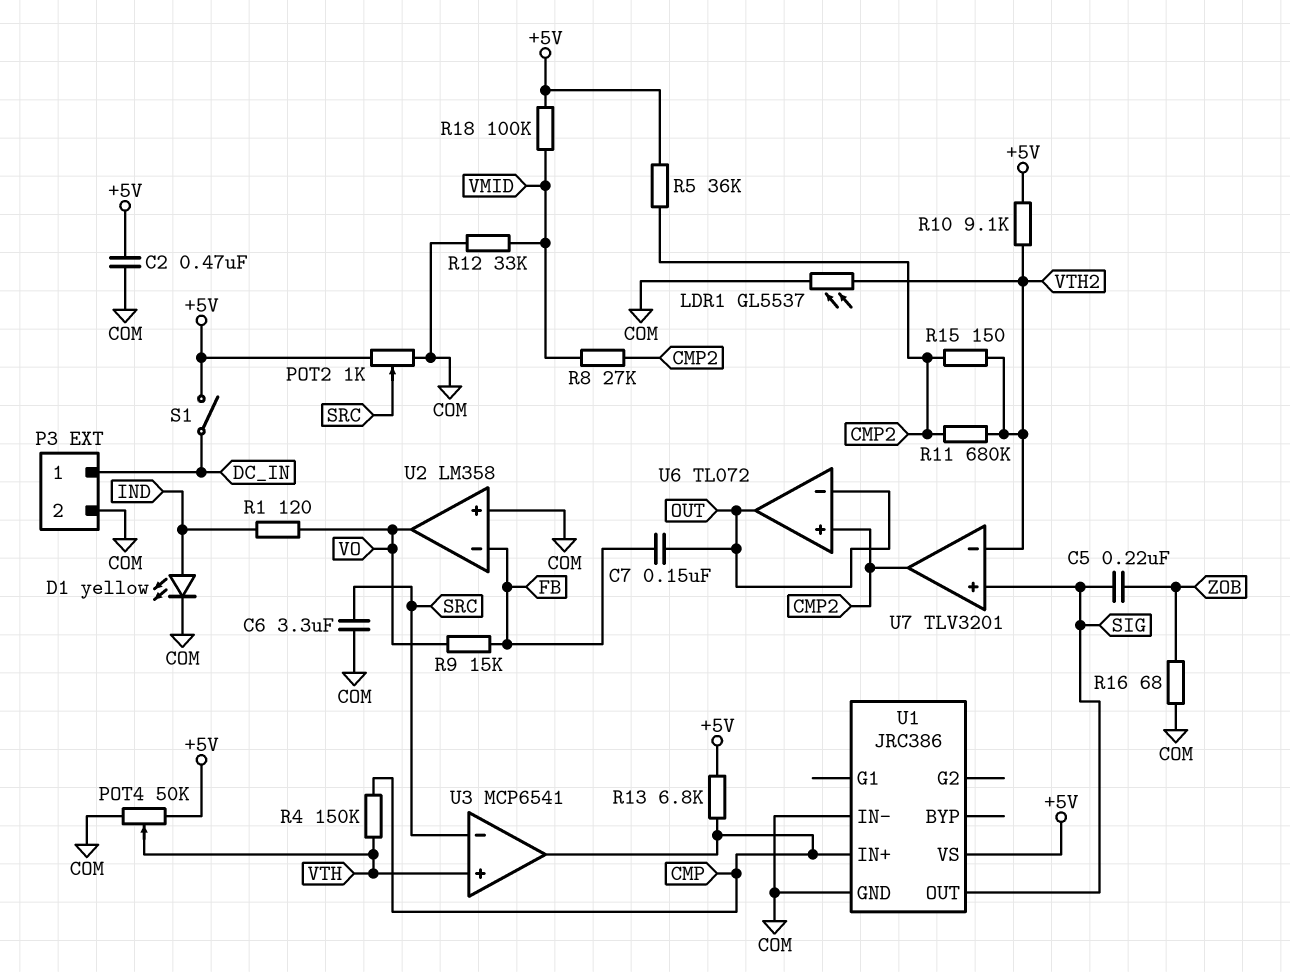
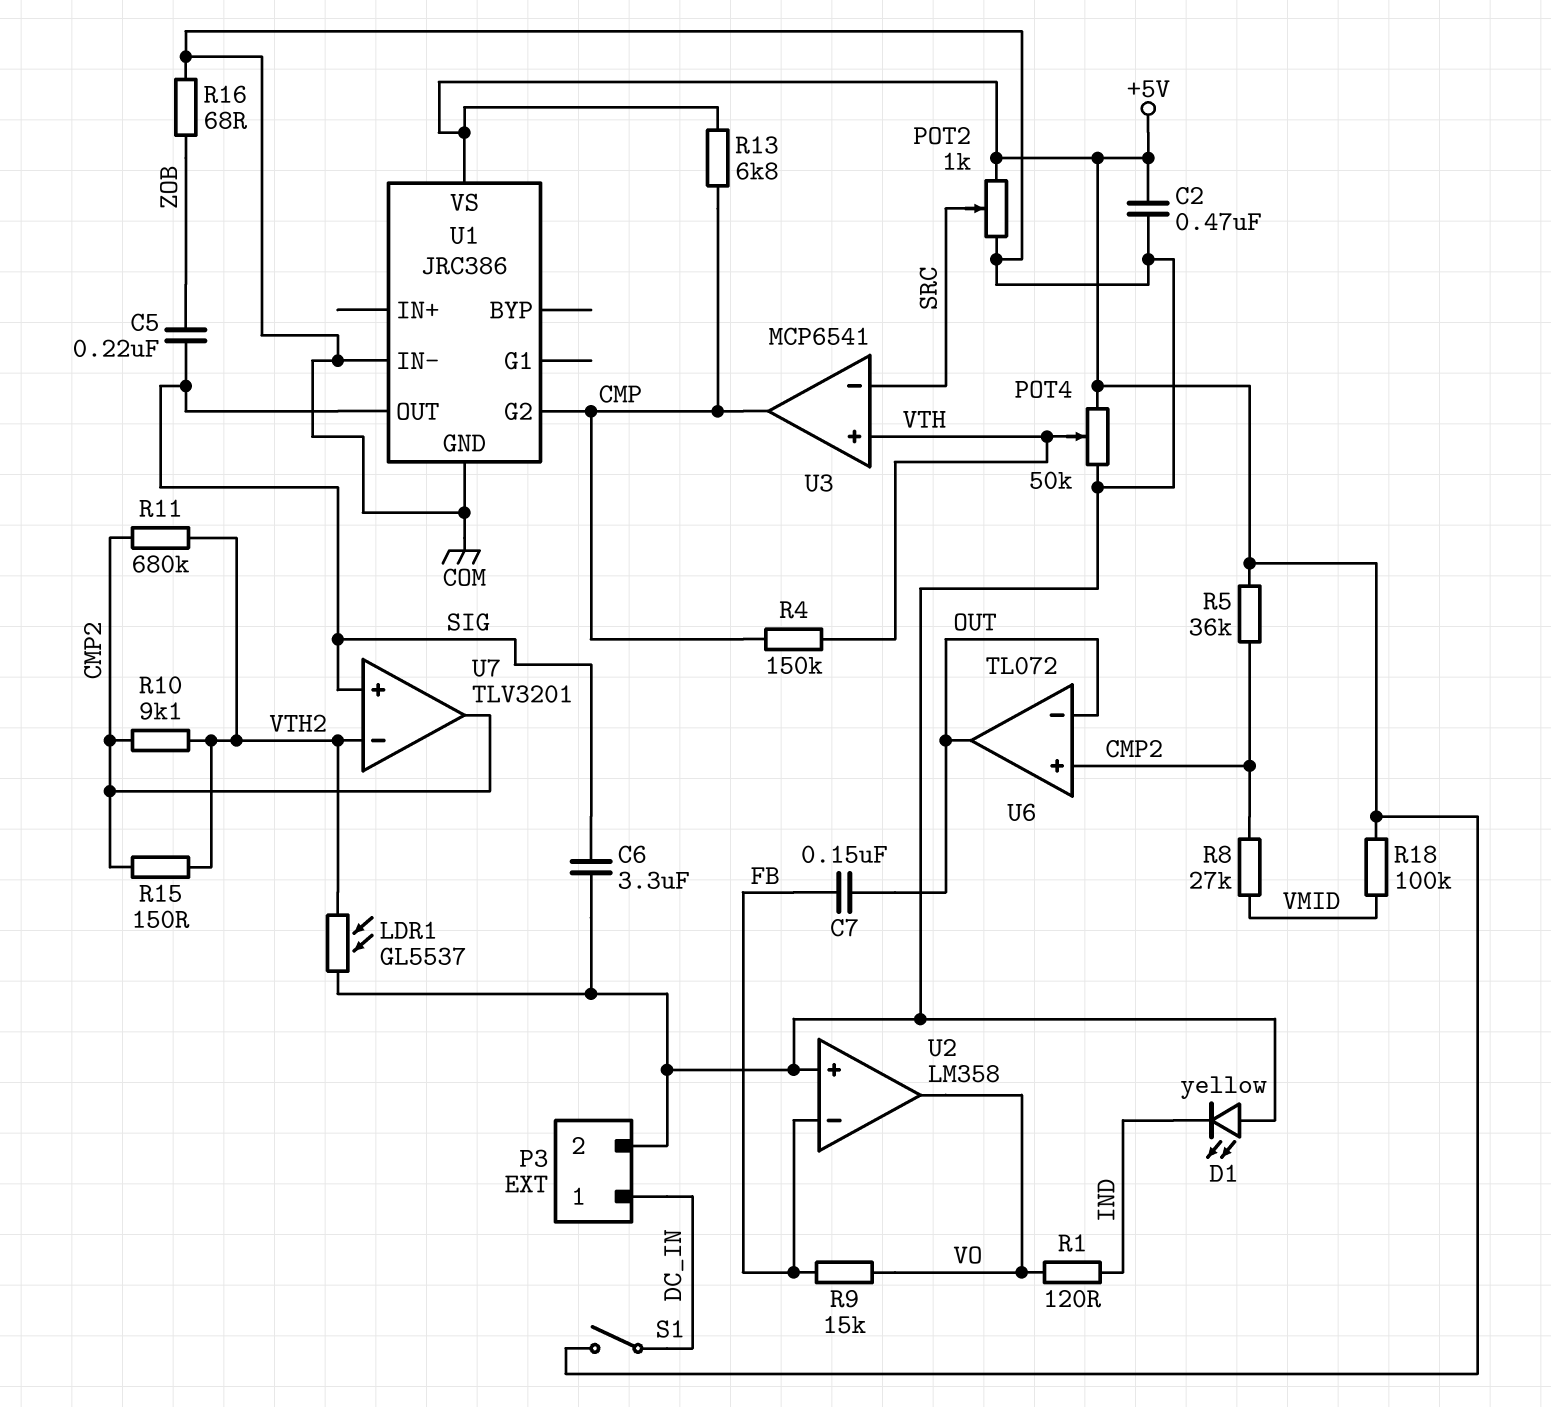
C6: 3.3uF (COM, SRC) -> 3.3uF (COM, SIG)
D1: LED yellow (A IND, K COM) -> LED yellow (A COM, K IND)
R10: 9.1k (+5V, VTH2) -> 9.1k (CMP2, VTH2)
R12: 33k (COM, VMID) -> none
U1 pin G2: none -> CMP
U1 pin IN+: CMP -> none

